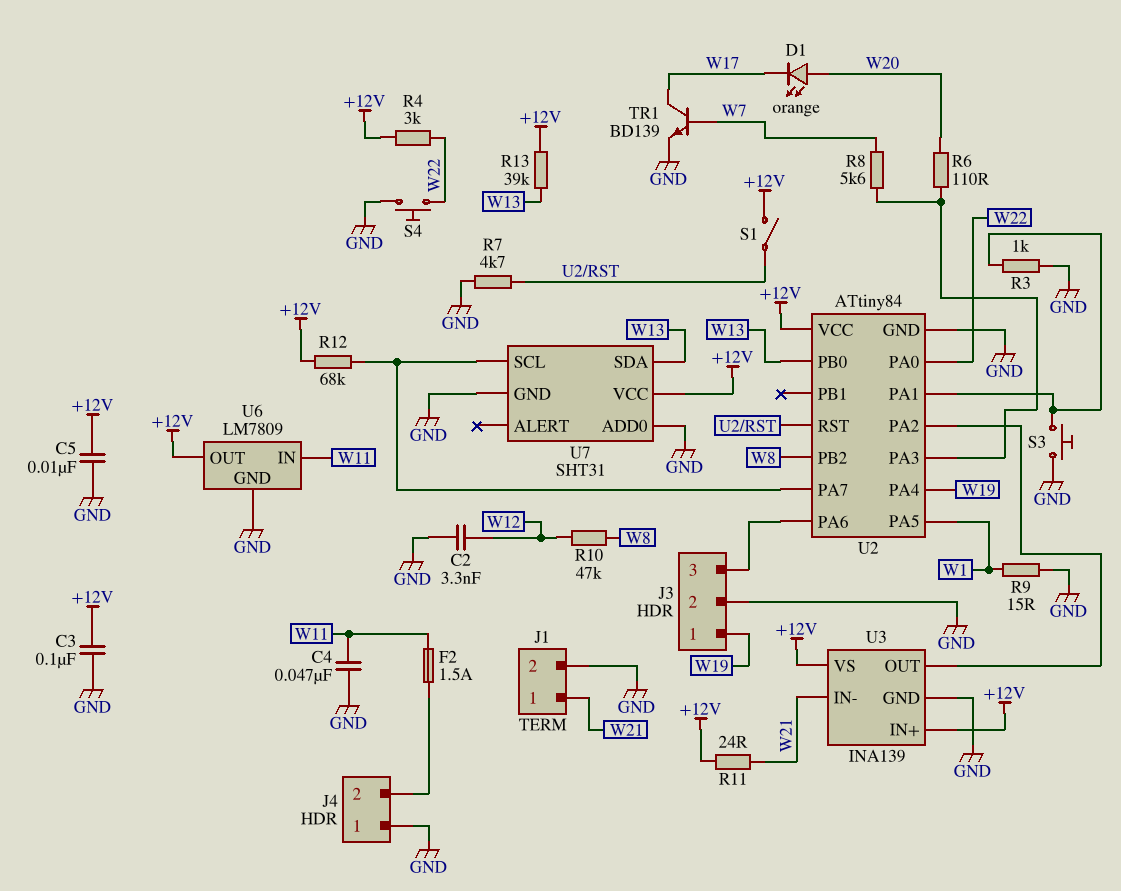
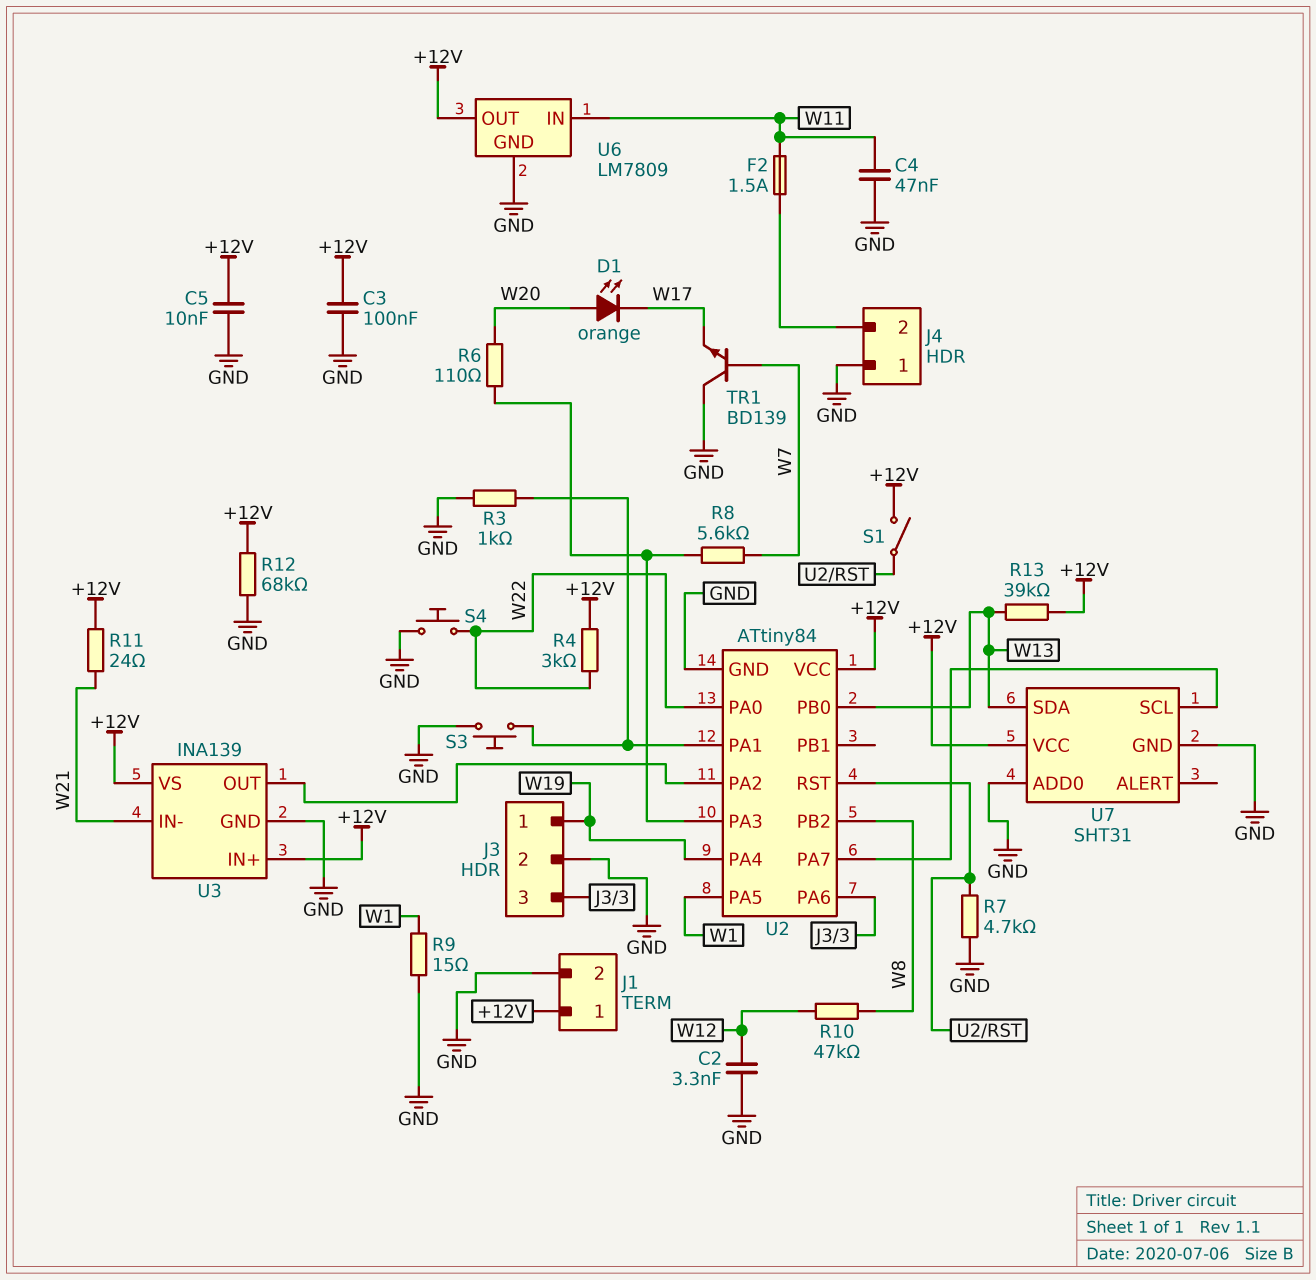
J1 pin 1: W21 -> +12V
R12: 68k (+12V, U2/PA7) -> 68k (+12V, GND)
TR1: NPN BD139 (B W7, C W17, E GND) -> NPN BD139 (B W7, C GND, E W17)

